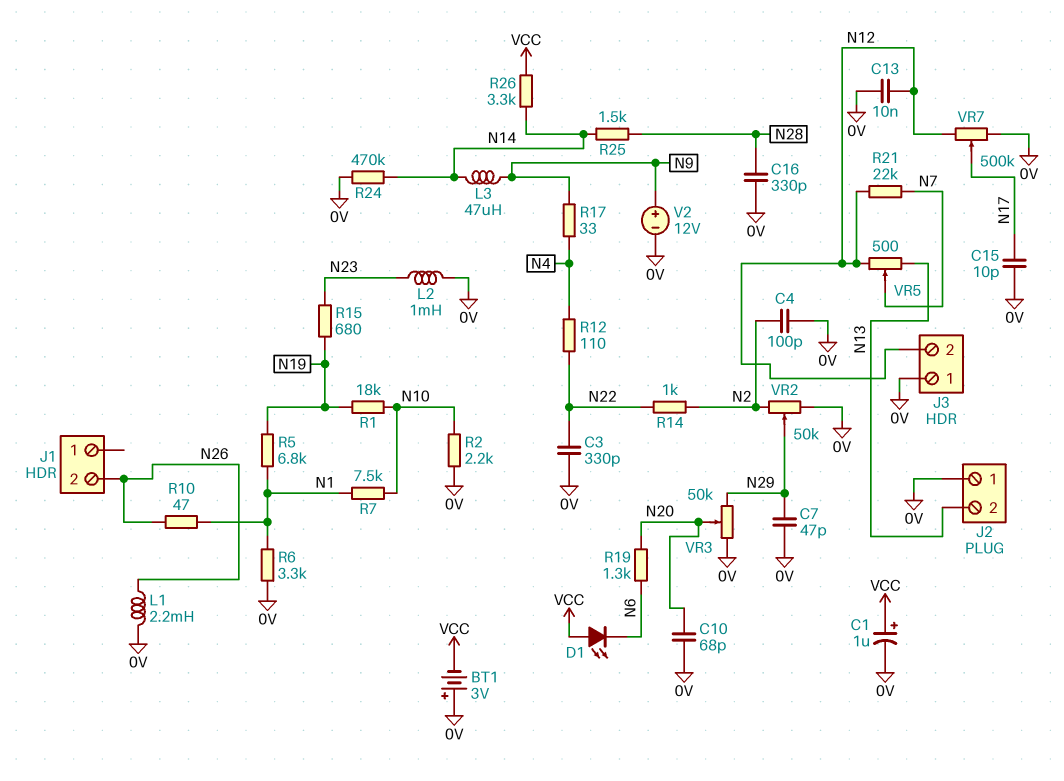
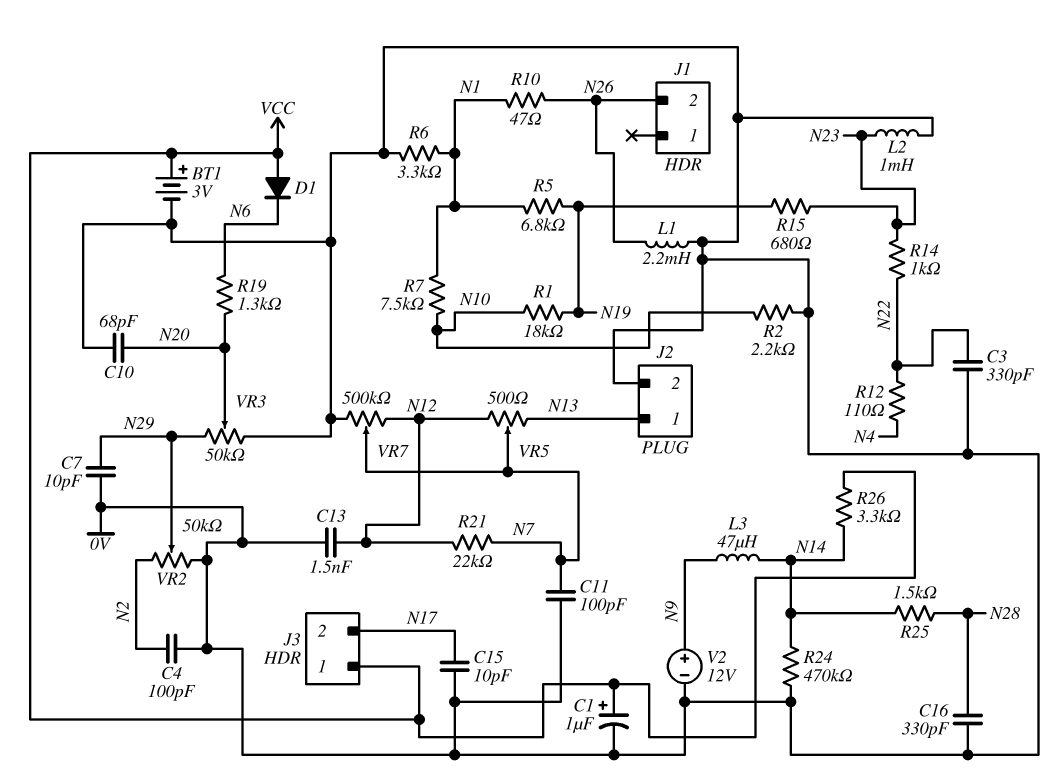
BT1: 3V (plus 0V, minus VCC) -> 3V (plus VCC, minus 0V)
C7: 47pF (0V, N29) -> 10pF (0V, N29)
C11: none -> 100pF (0V, N7)
C13: 10nF (0V, N12) -> 1.5nF (0V, N12)
D1: LED (A VCC, K N6) -> diode (A VCC, K N6)
J2 pin 1: 0V -> N13
J2 pin 2: N13 -> 0V
J3 pin 1: 0V -> VCC
J3 pin 2: N12 -> N17
R14: 1k (N2, N22) -> 1k (N22, N23)
R17: 33 (N4, N9) -> none
VR7: 500k (0V, N12, wiper N17) -> 500k (0V, N12, wiper N7)

